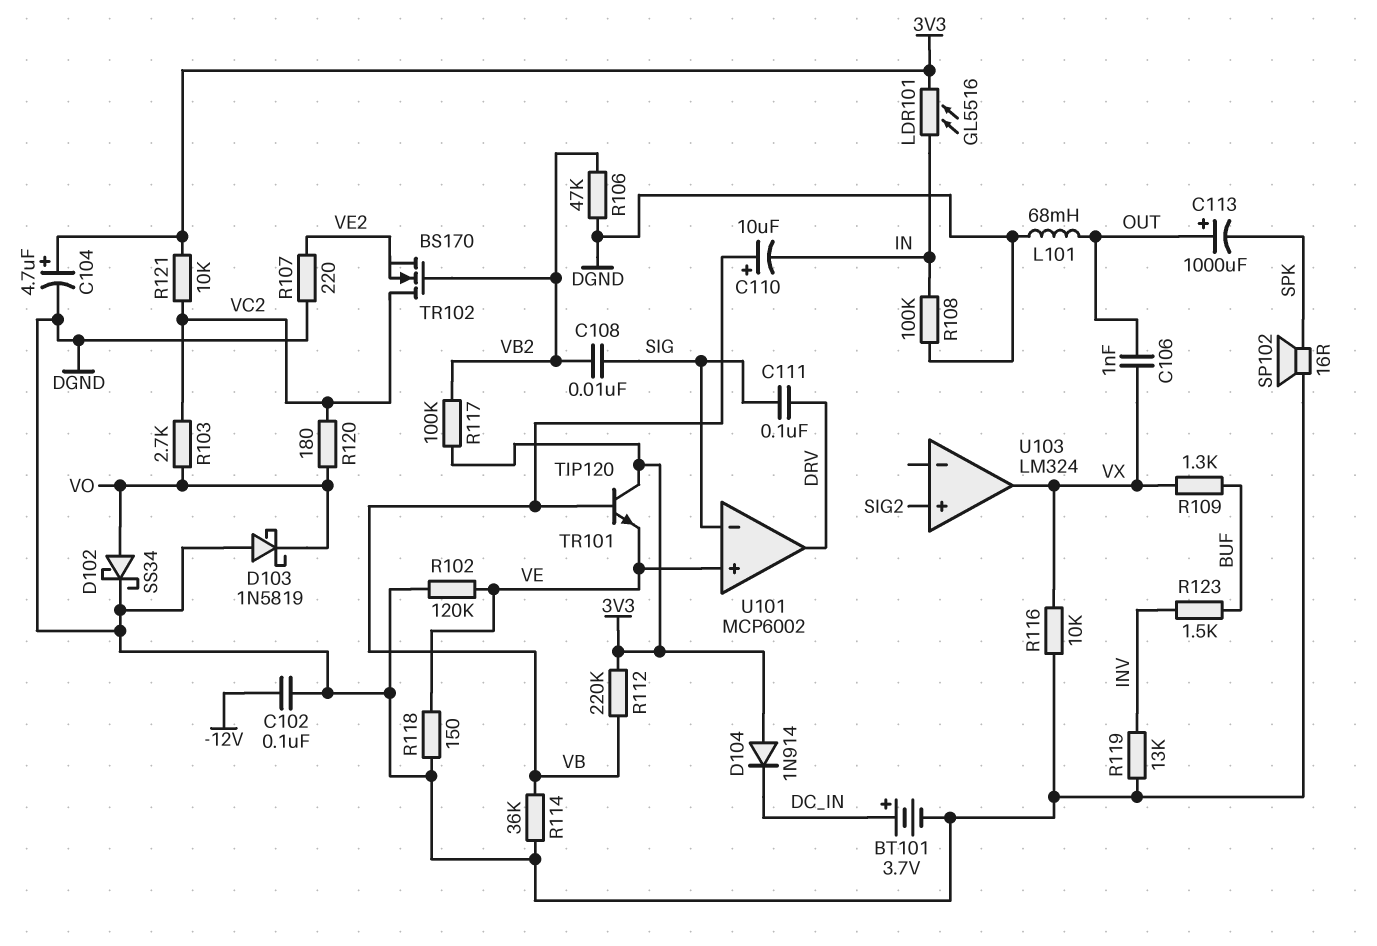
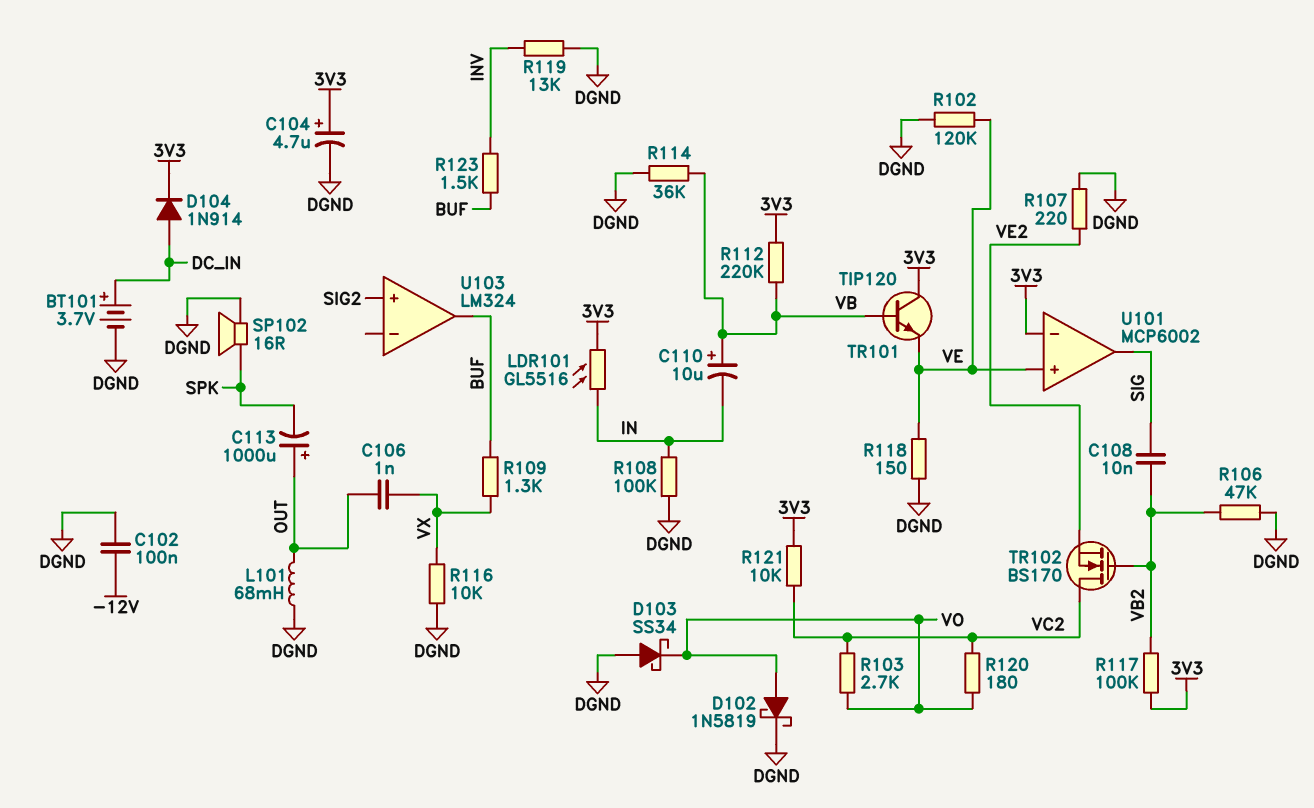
C111: 100nF (DRV, SIG) -> none
D102: schottky SS34 (A VO, K DGND) -> schottky 1N5819 (A VO, K DGND)
D103: schottky 1N5819 (A DGND, K VO) -> schottky SS34 (A DGND, K VO)
D104: diode 1N914 (A 3V3, K DC_IN) -> diode 1N914 (A DC_IN, K 3V3)
U101 pin in-: SIG -> 3V3
U101 pin out: DRV -> SIG
U103 pin out: VX -> BUF

